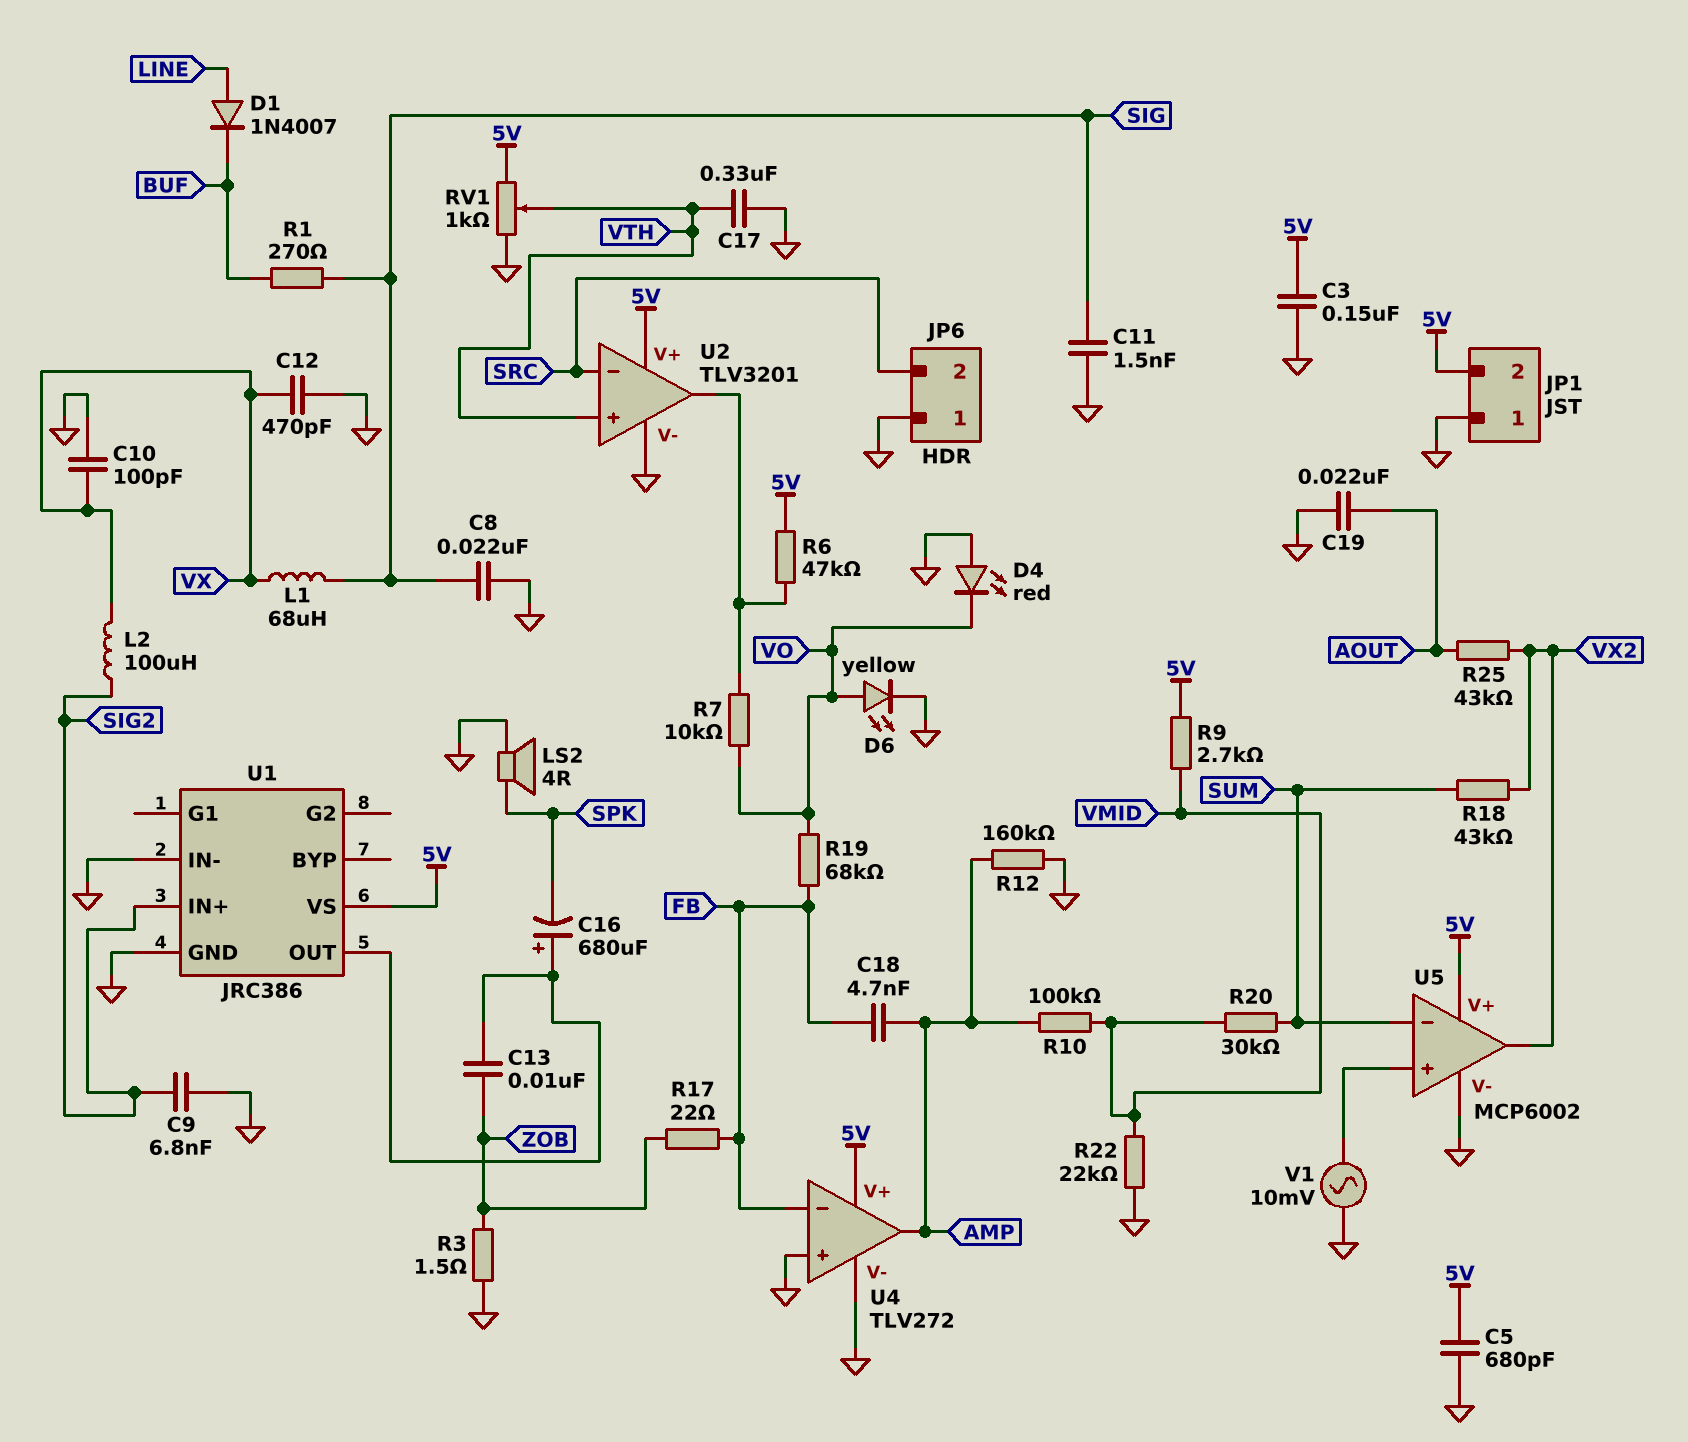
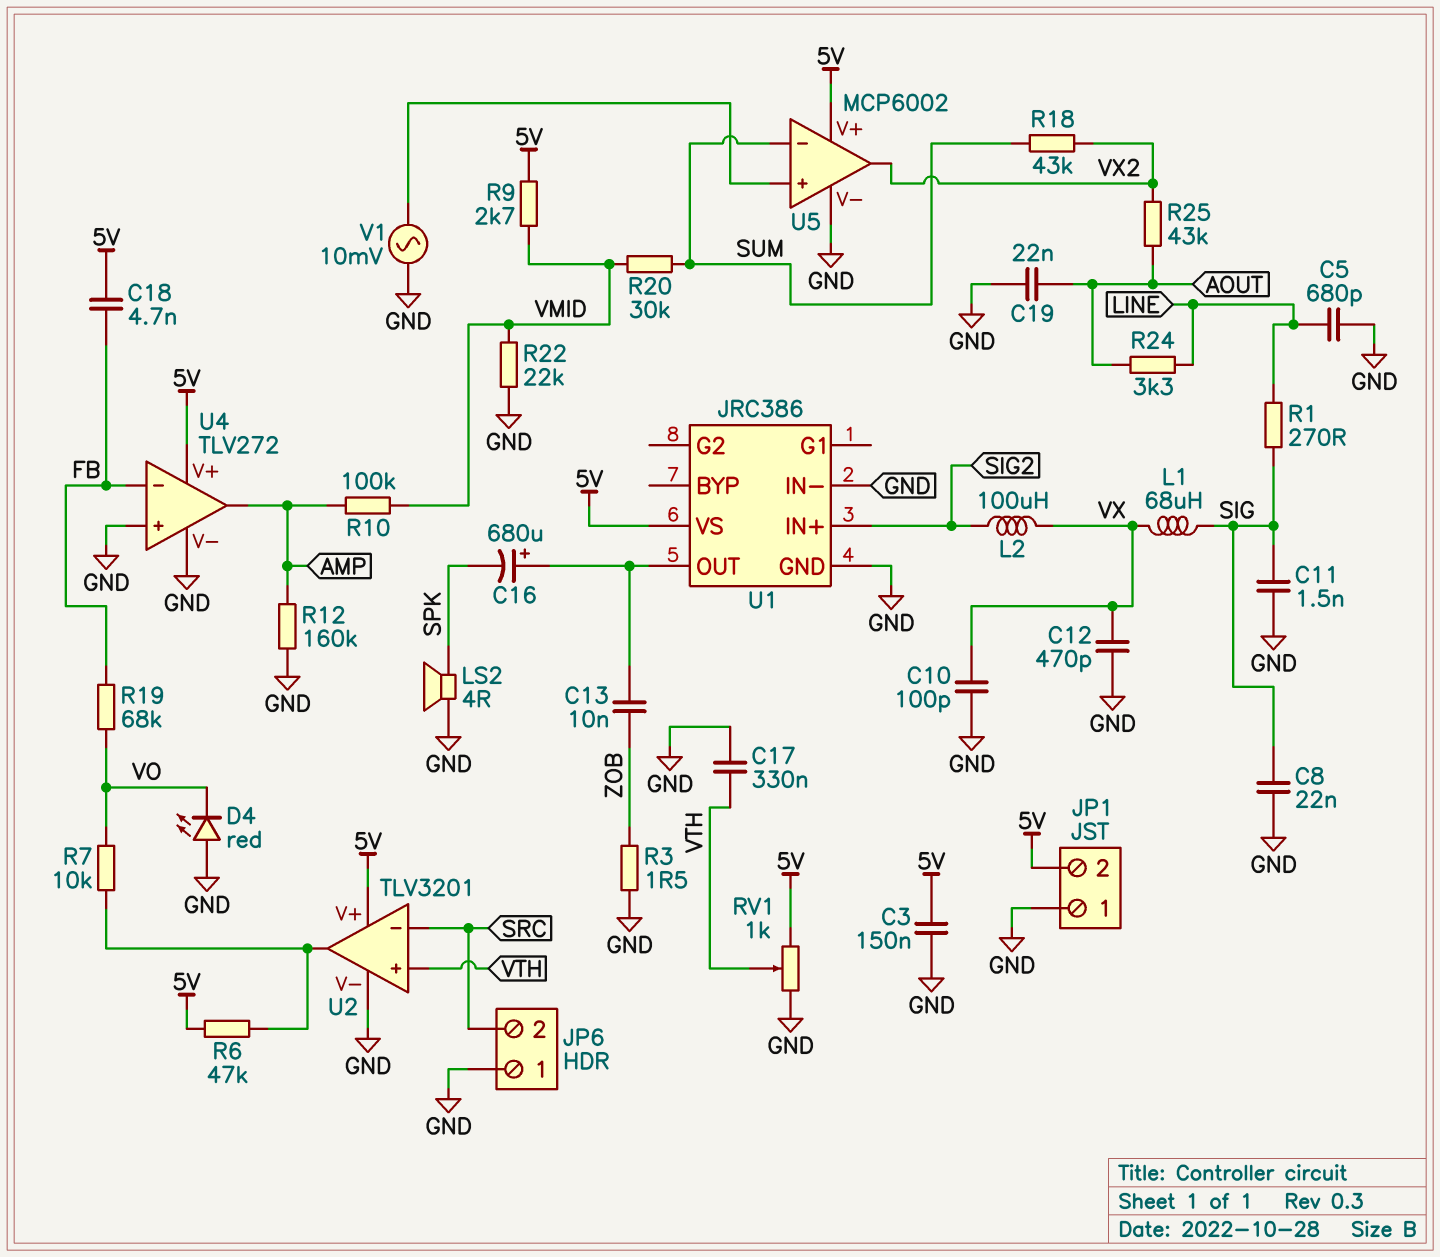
C5: 680pF (5V, GND) -> 680pF (GND, LINE)
C9: 6.8nF (GND, SIG2) -> none
C18: 4.7nF (AMP, FB) -> 4.7nF (5V, FB)
D1: diode 1N4007 (A LINE, K BUF) -> none
D6: LED yellow (A VO, K GND) -> none
R1: 270 (BUF, SIG) -> 270 (LINE, SIG)
R17: 22 (FB, ZOB) -> none
R24: none -> 3.3k (AOUT, LINE)

